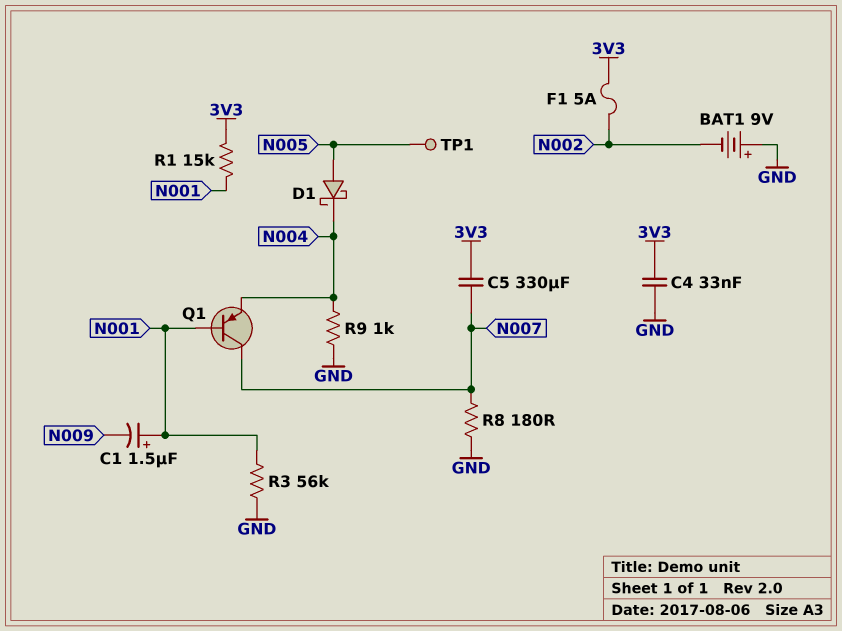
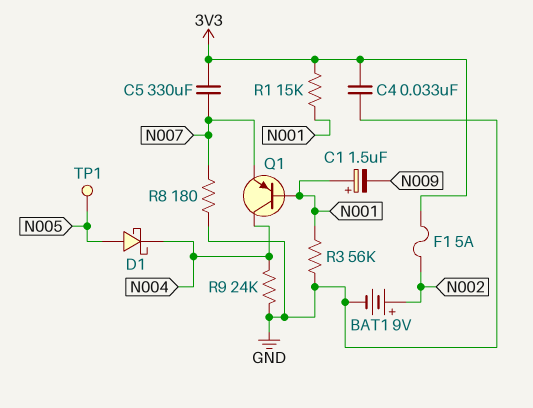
BAT1: 9V (plus GND, minus N002) -> 9V (plus N002, minus GND)
Q1: PNP (B N001, C N007, E N004) -> PNP (B N001, C N004, E N007)
R9: 1k (GND, N004) -> 24k (GND, N004)

